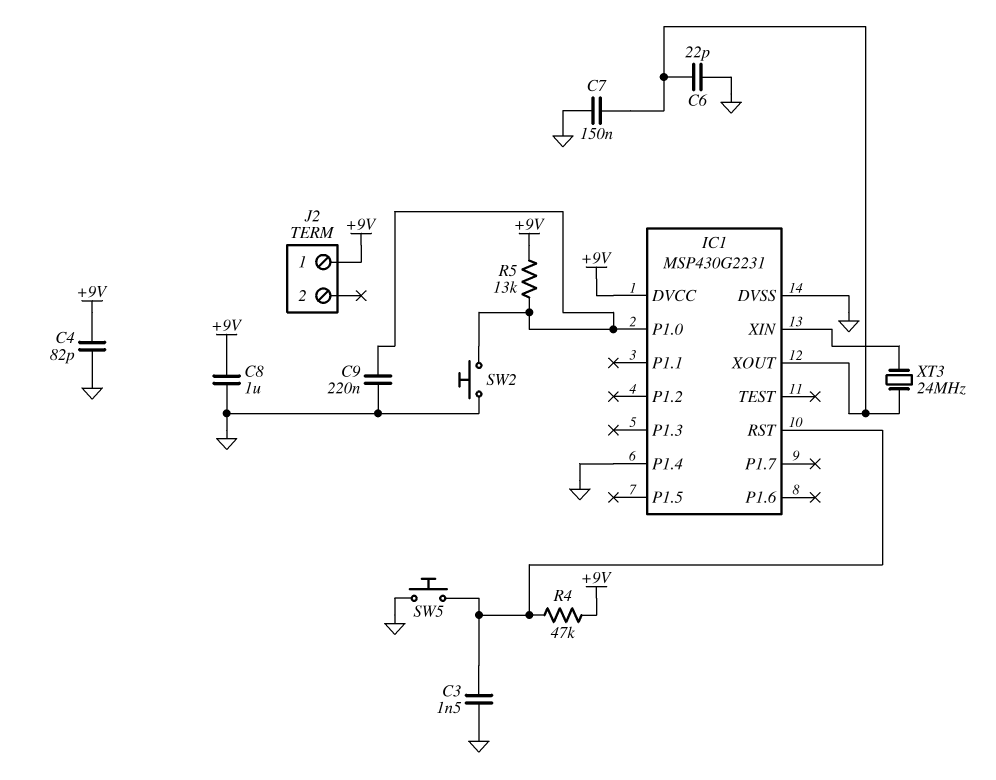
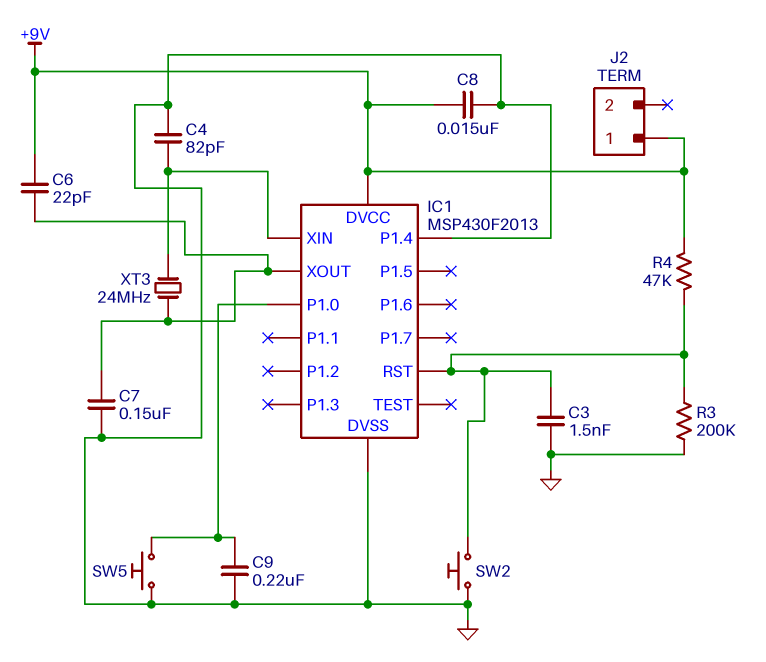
C4: 82pF (+9V, GND) -> 82pF (GND, IC1/XIN)
C6: 22pF (GND, IC1/XOUT) -> 22pF (+9V, IC1/XOUT)
C8: 1uF (+9V, GND) -> 15nF (+9V, GND)
IC1: MSP430G2231 -> MSP430F2013
R3: none -> 200k (GND, IC1/RST)
R5: 13k (+9V, IC1/P1.0) -> none
SW2: button (GND, IC1/P1.0) -> button (GND, IC1/RST)
SW5: button (GND, IC1/RST) -> button (GND, IC1/P1.0)

